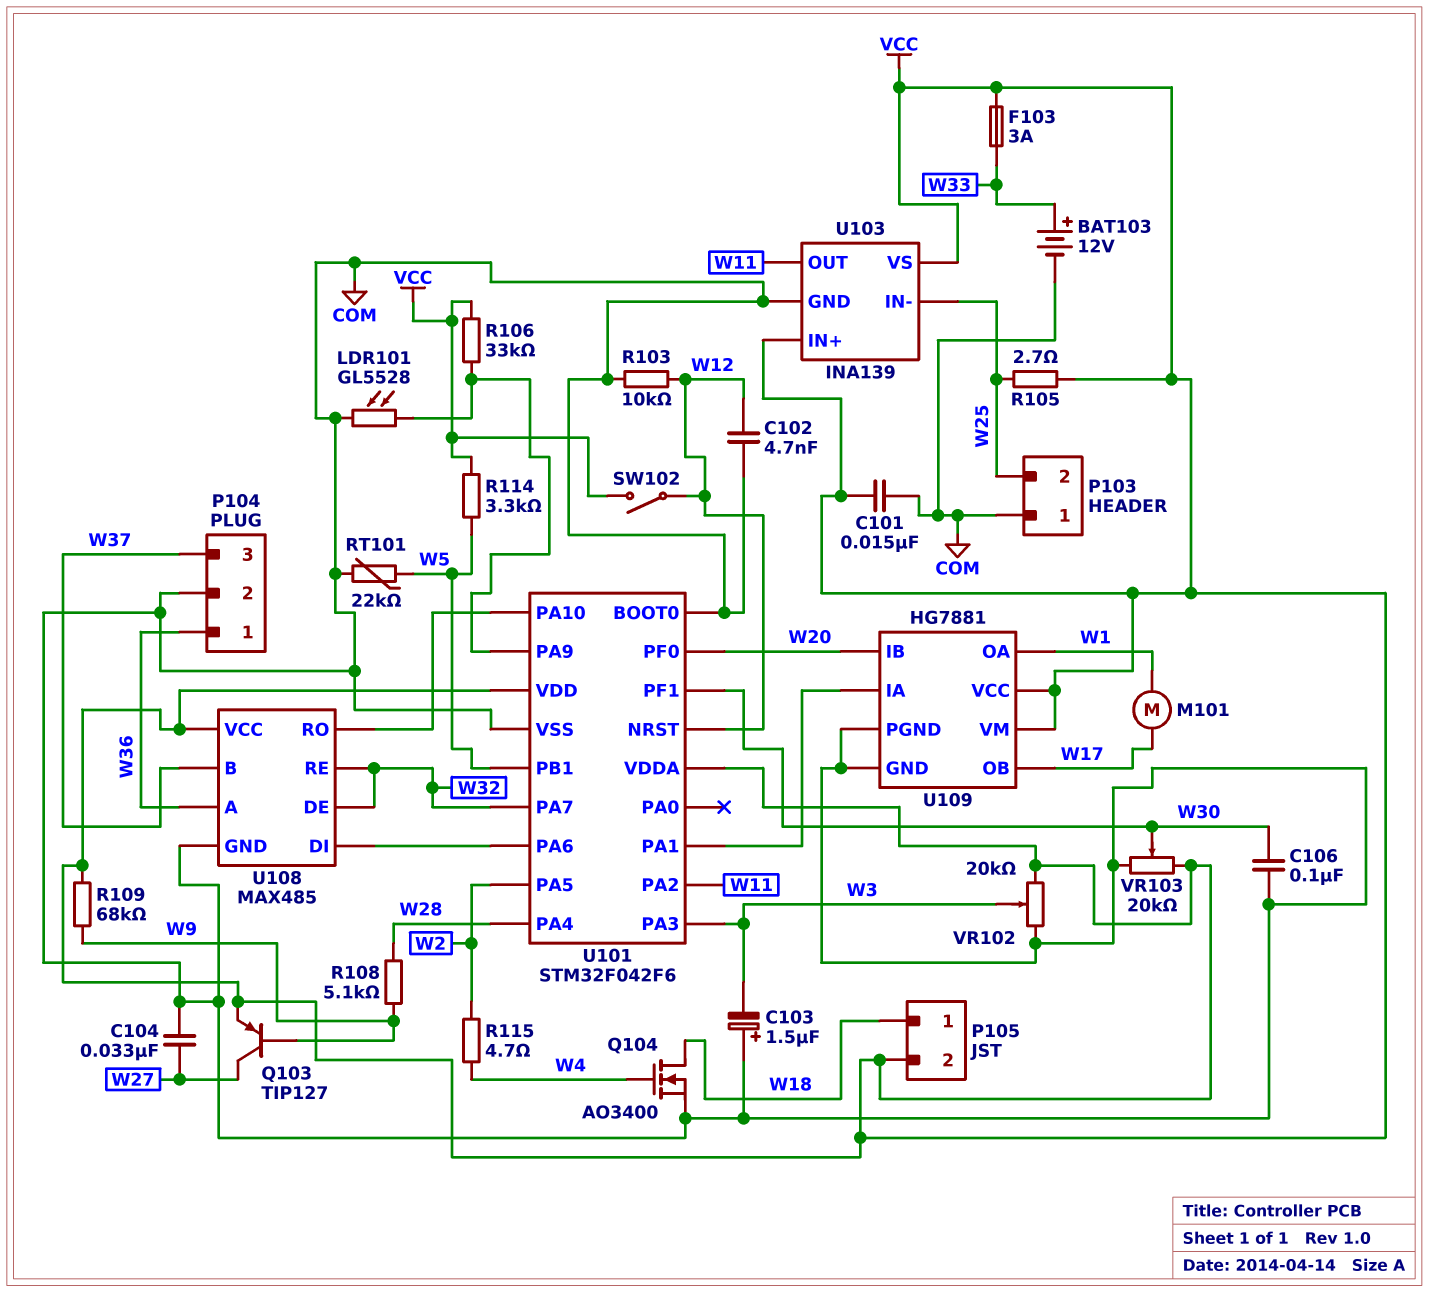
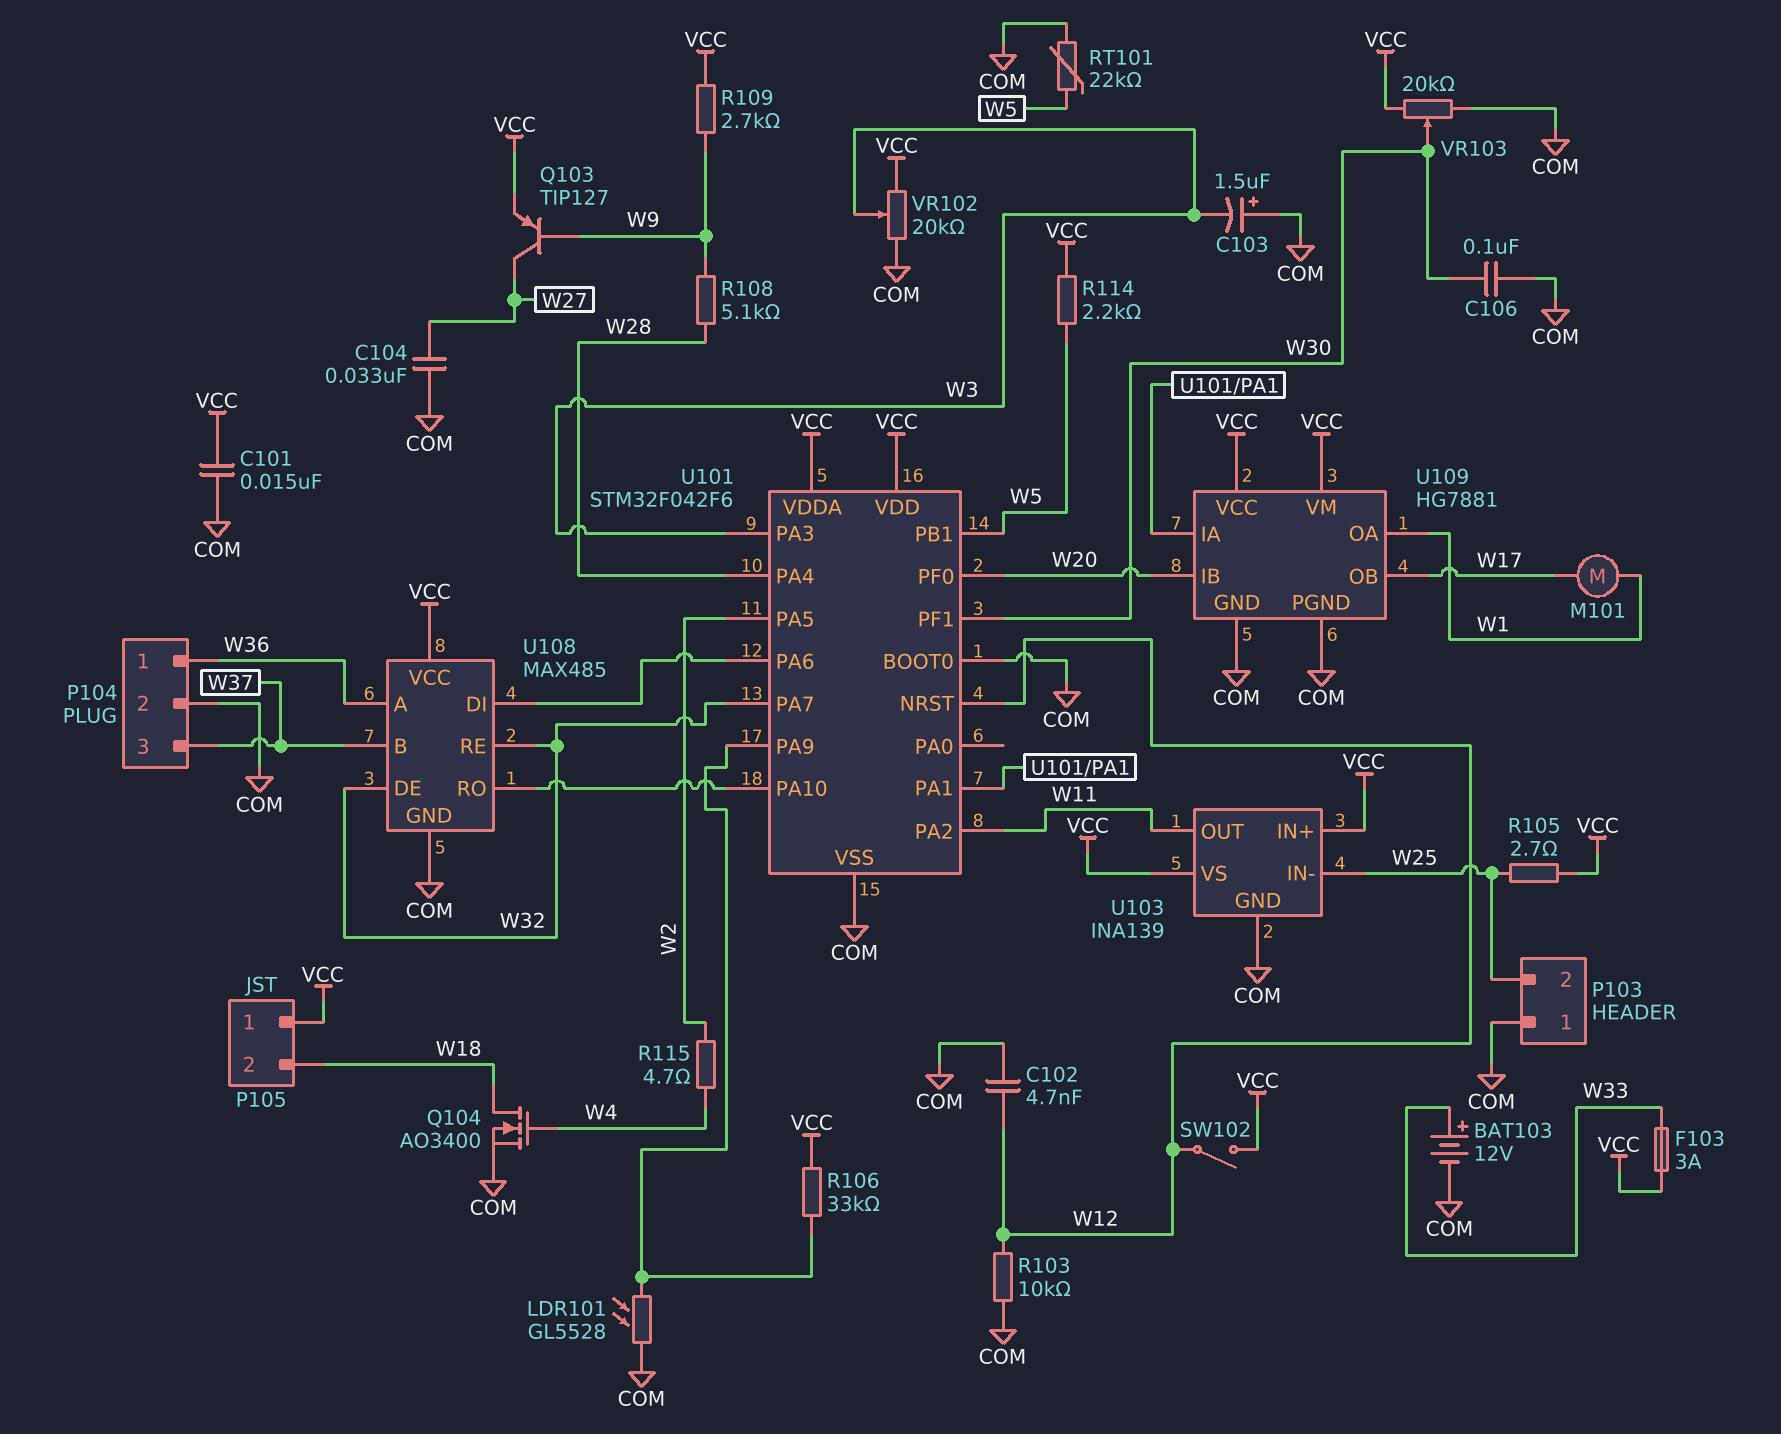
P105 pin 1: W18 -> VCC
P105 pin 2: VCC -> W18
R109: 68k (VCC, W9) -> 2.7k (VCC, W9)
R114: 3.3k (VCC, W5) -> 2.2k (VCC, W5)

